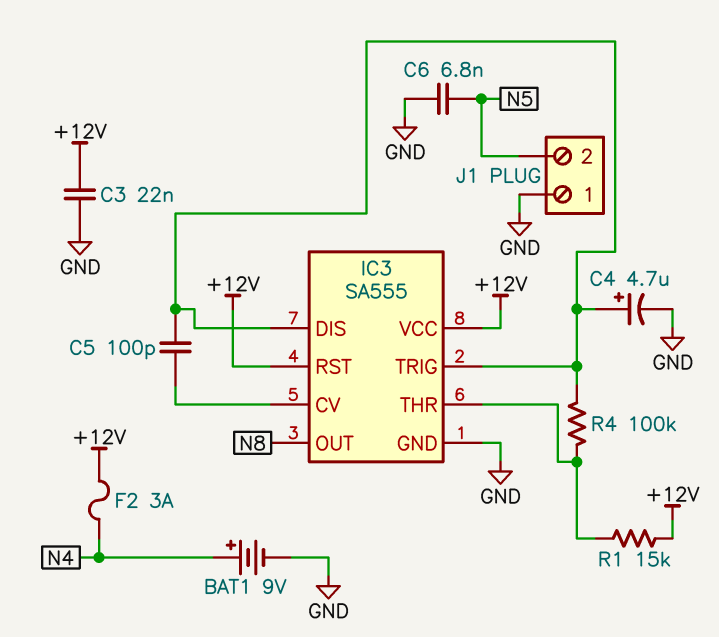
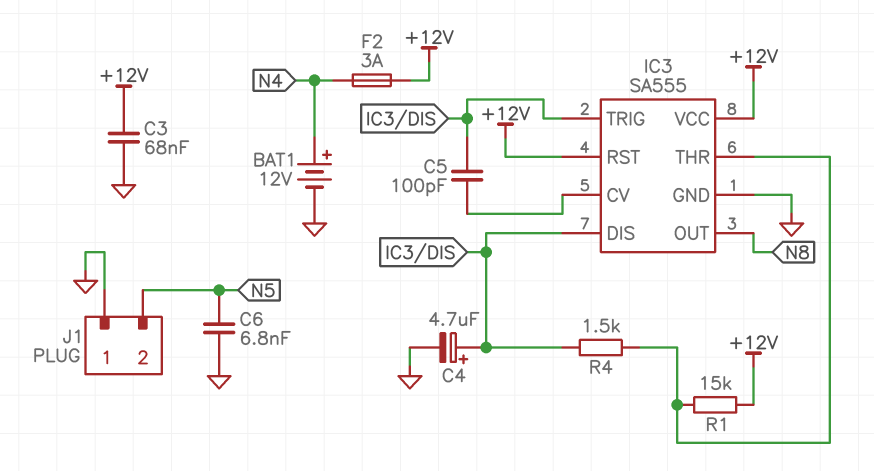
BAT1: 9V (plus N4, minus GND) -> 12V (plus N4, minus GND)
C3: 22nF (+12V, GND) -> 68nF (+12V, GND)
R4: 100k (IC3/DIS, IC3/THR) -> 1.5k (IC3/DIS, IC3/THR)

